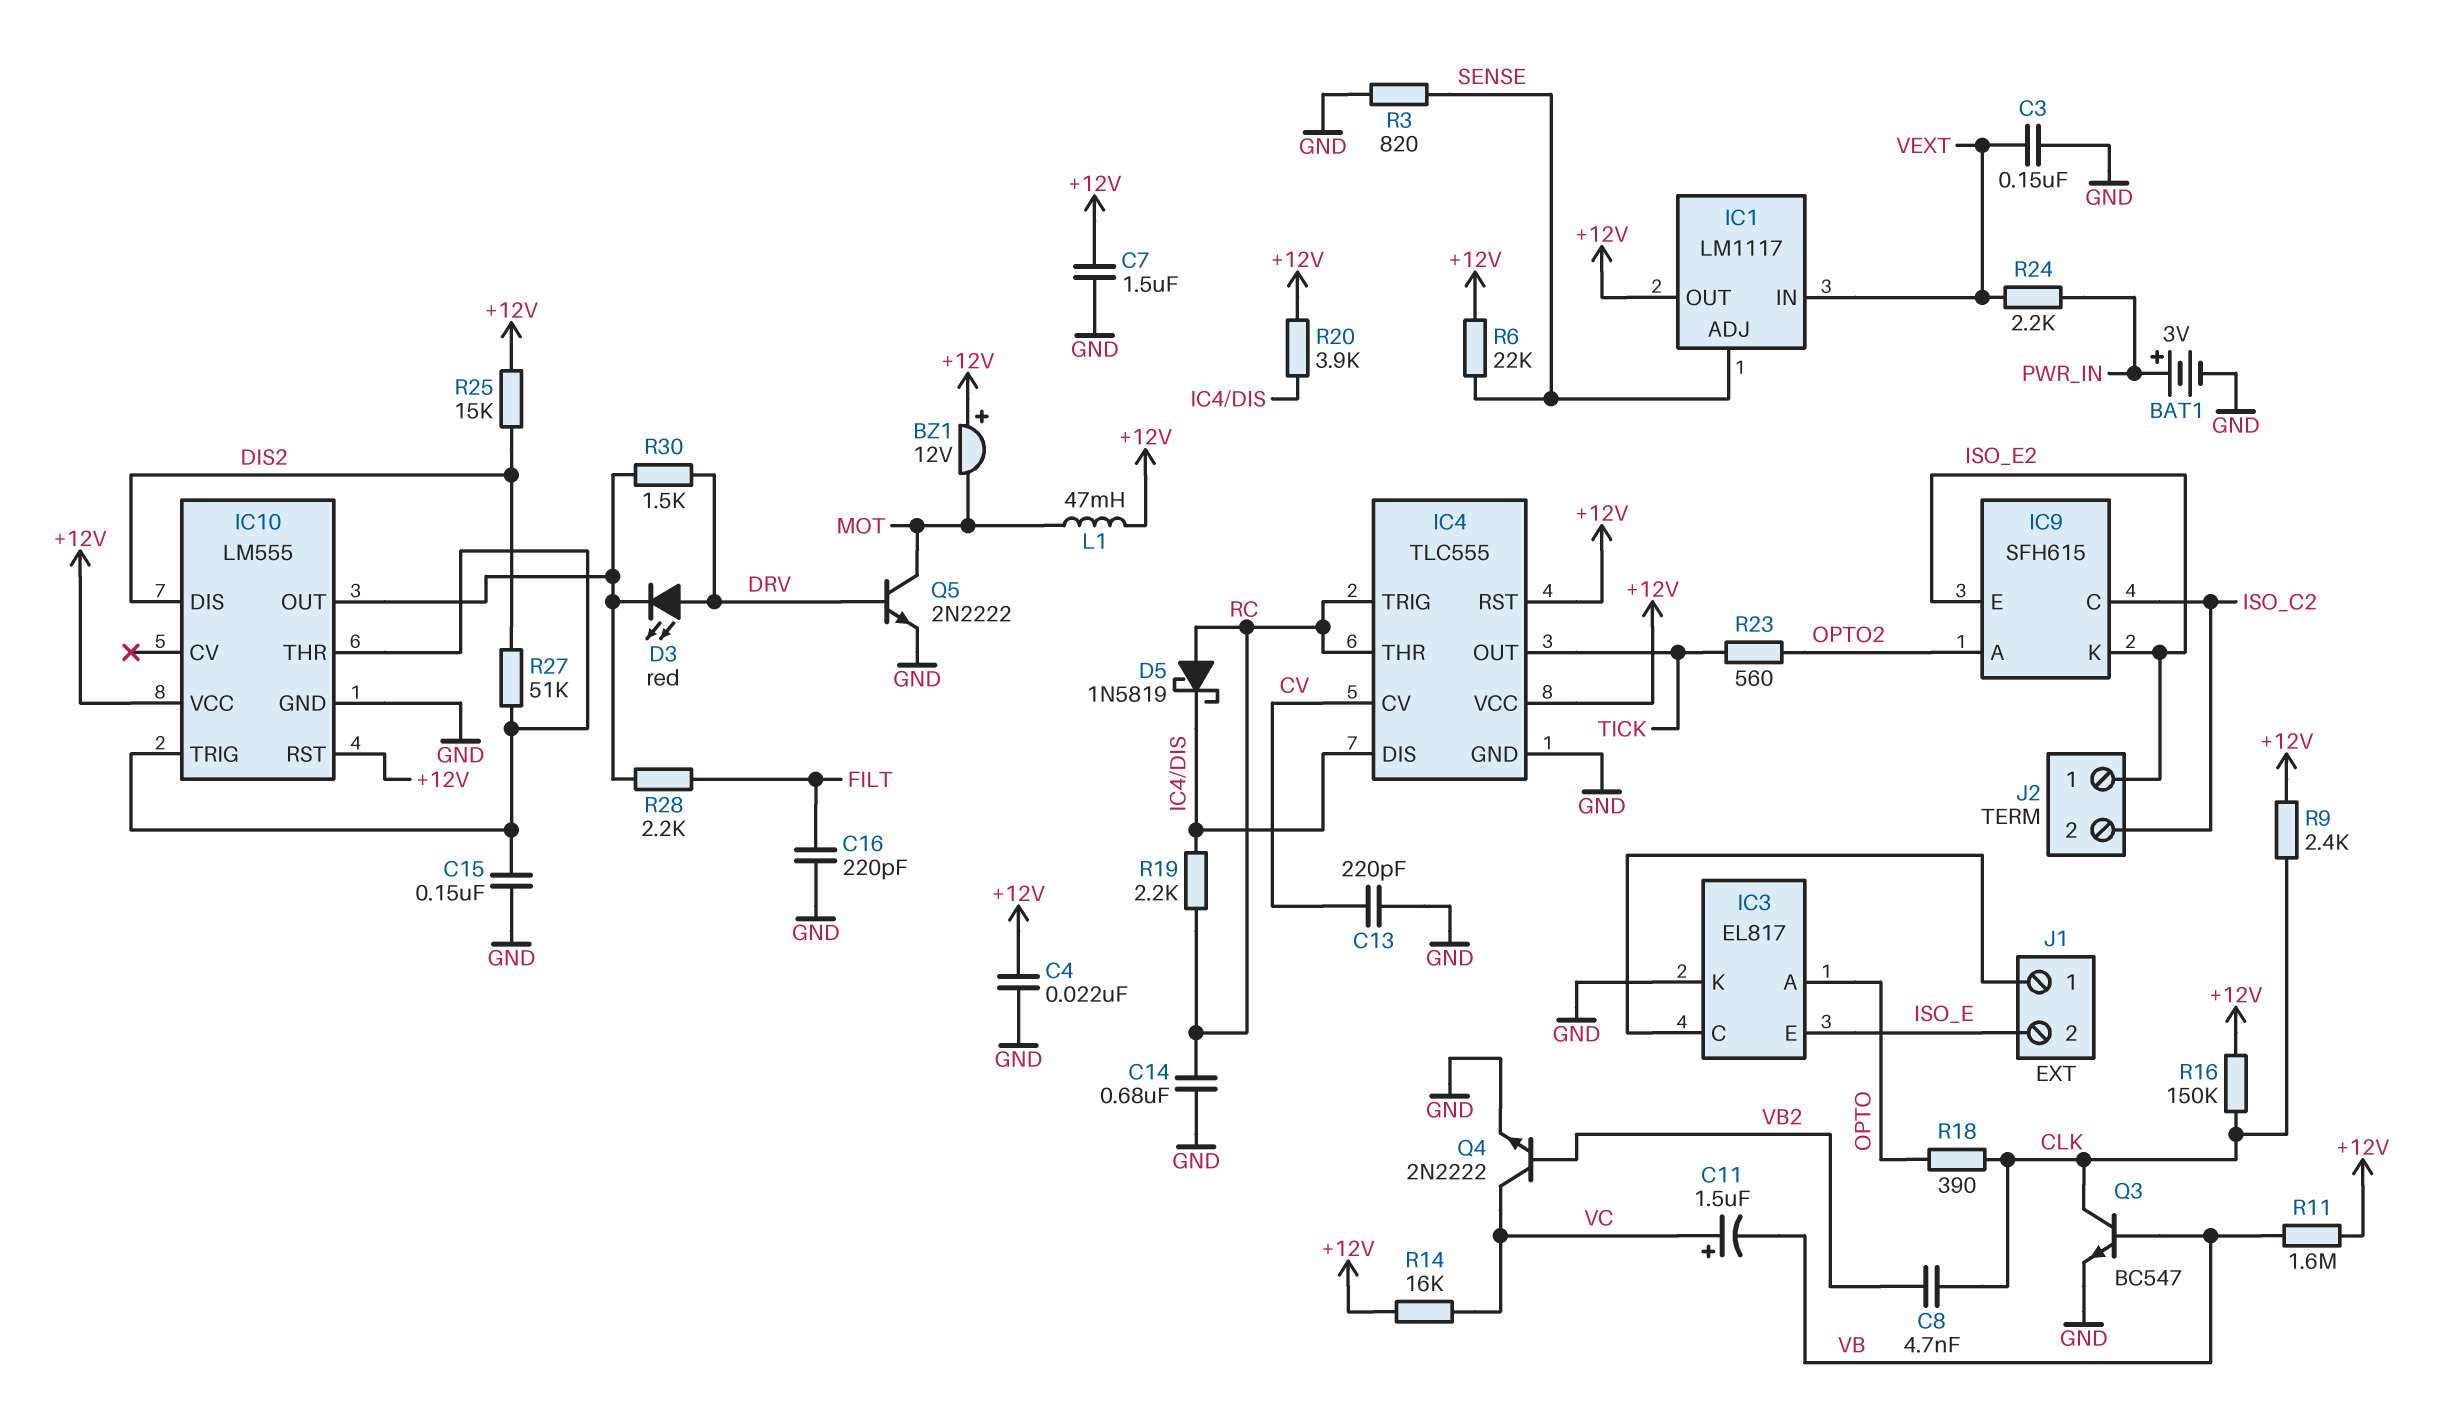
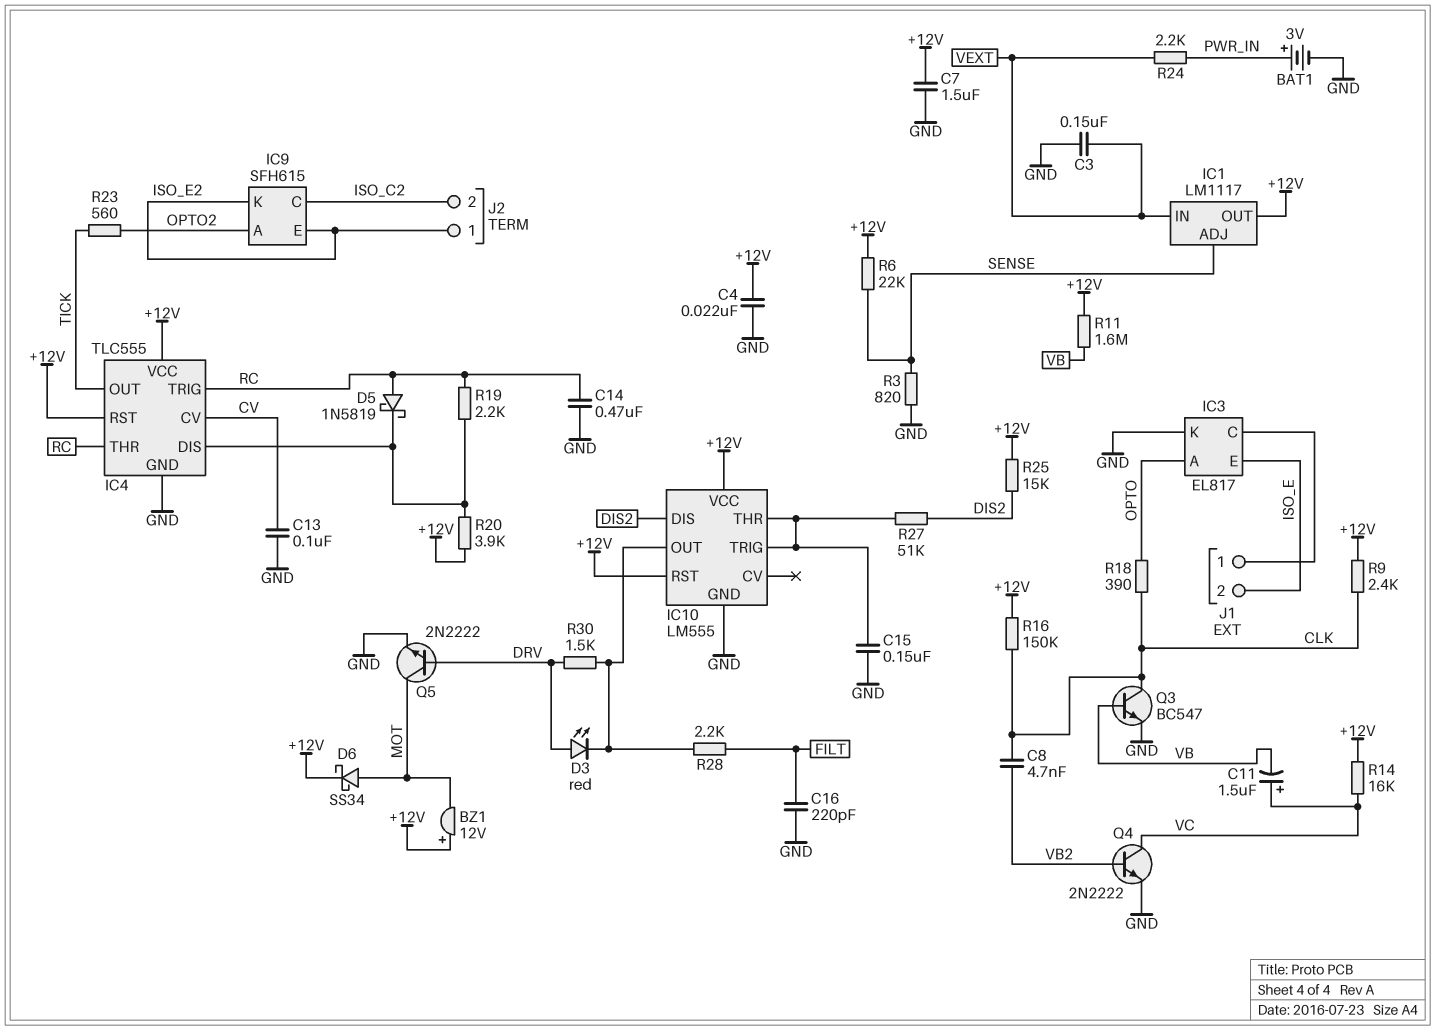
C13: 220pF (CV, GND) -> 100nF (CV, GND)
C14: 680nF (GND, RC) -> 470nF (GND, RC)
D6: none -> schottky SS34 (A MOT, K +12V)
L1: 47mH (+12V, MOT) -> none

